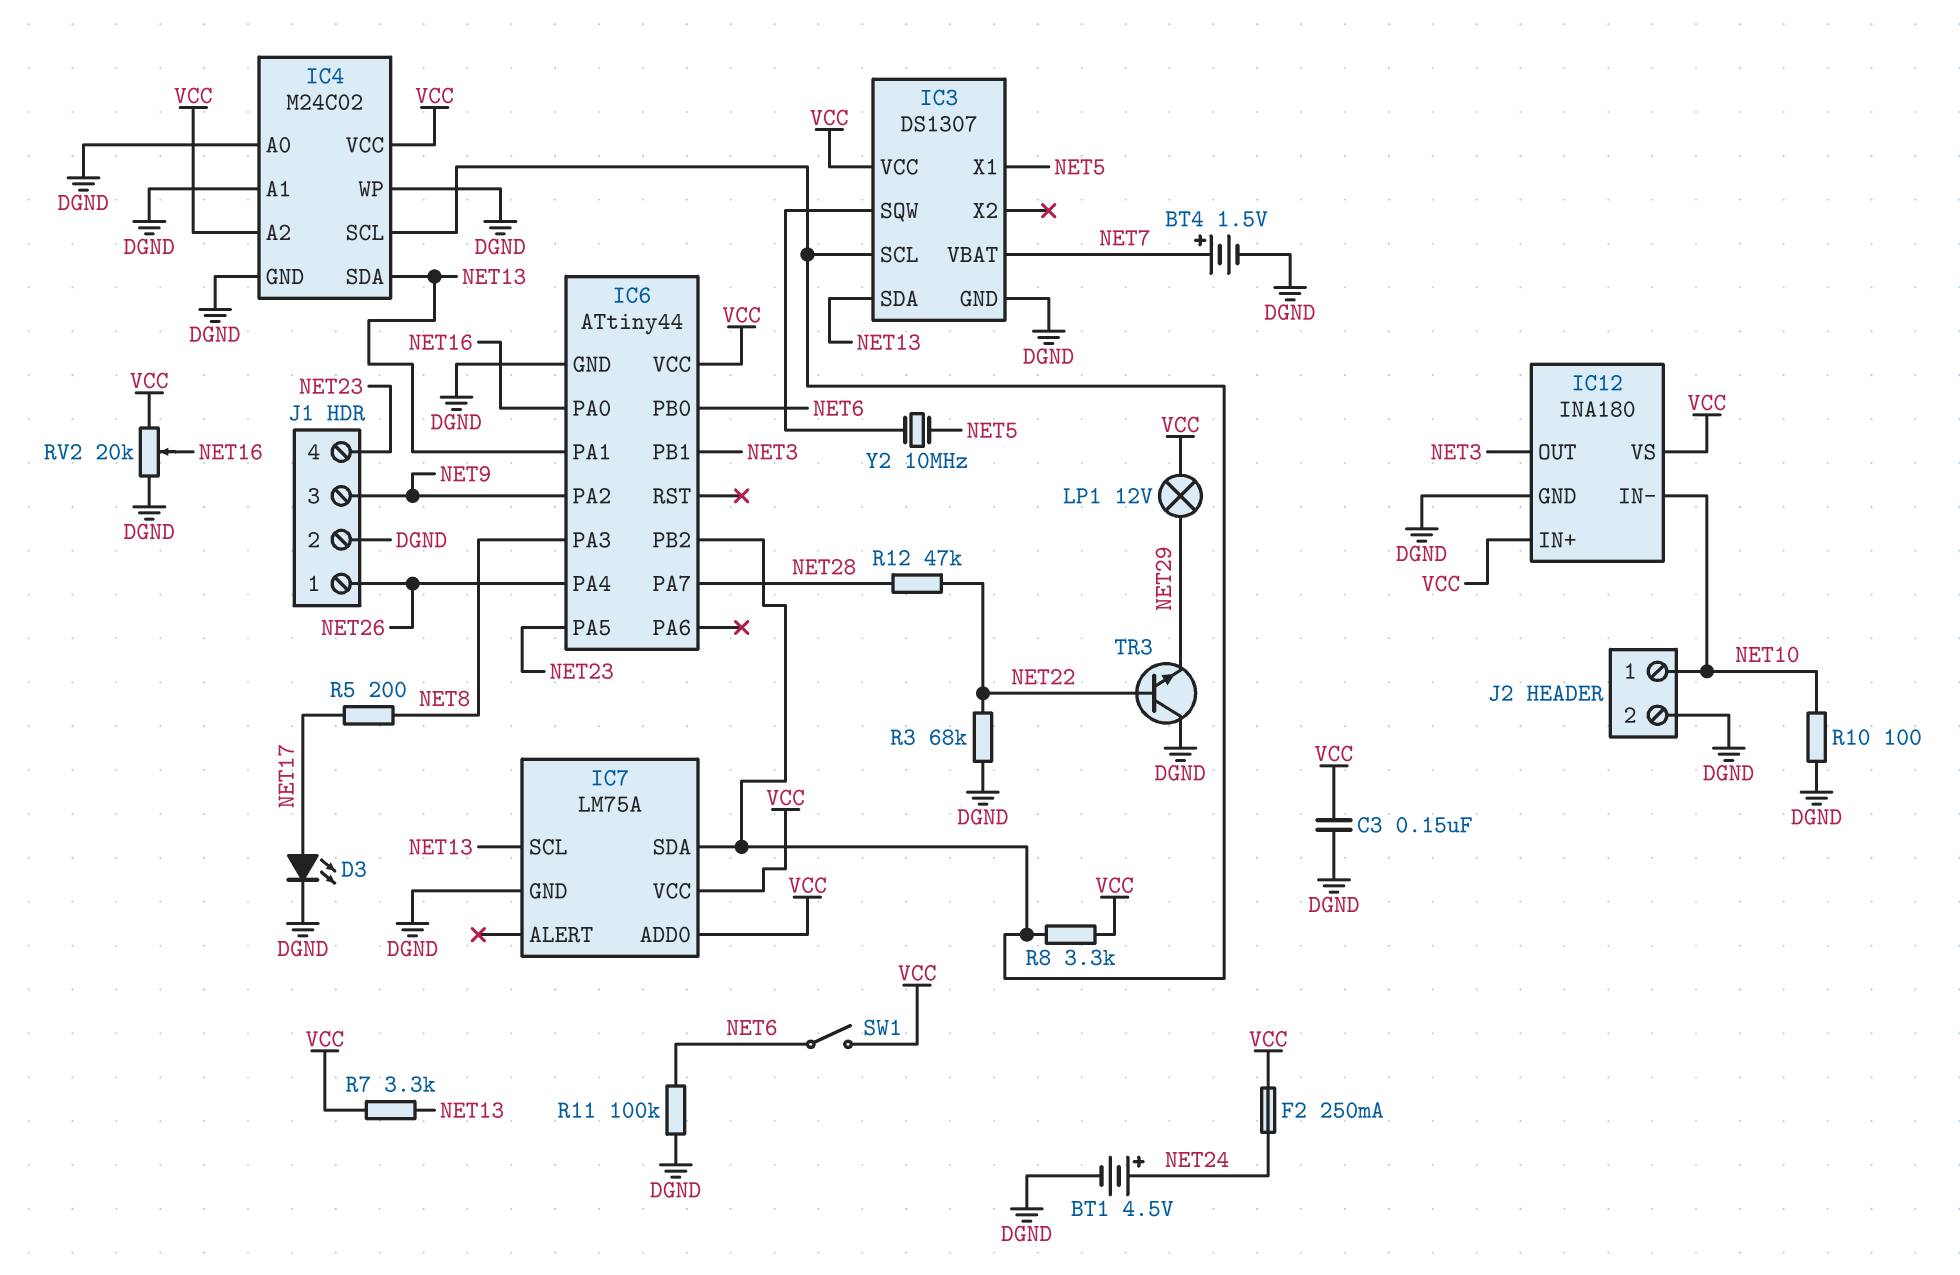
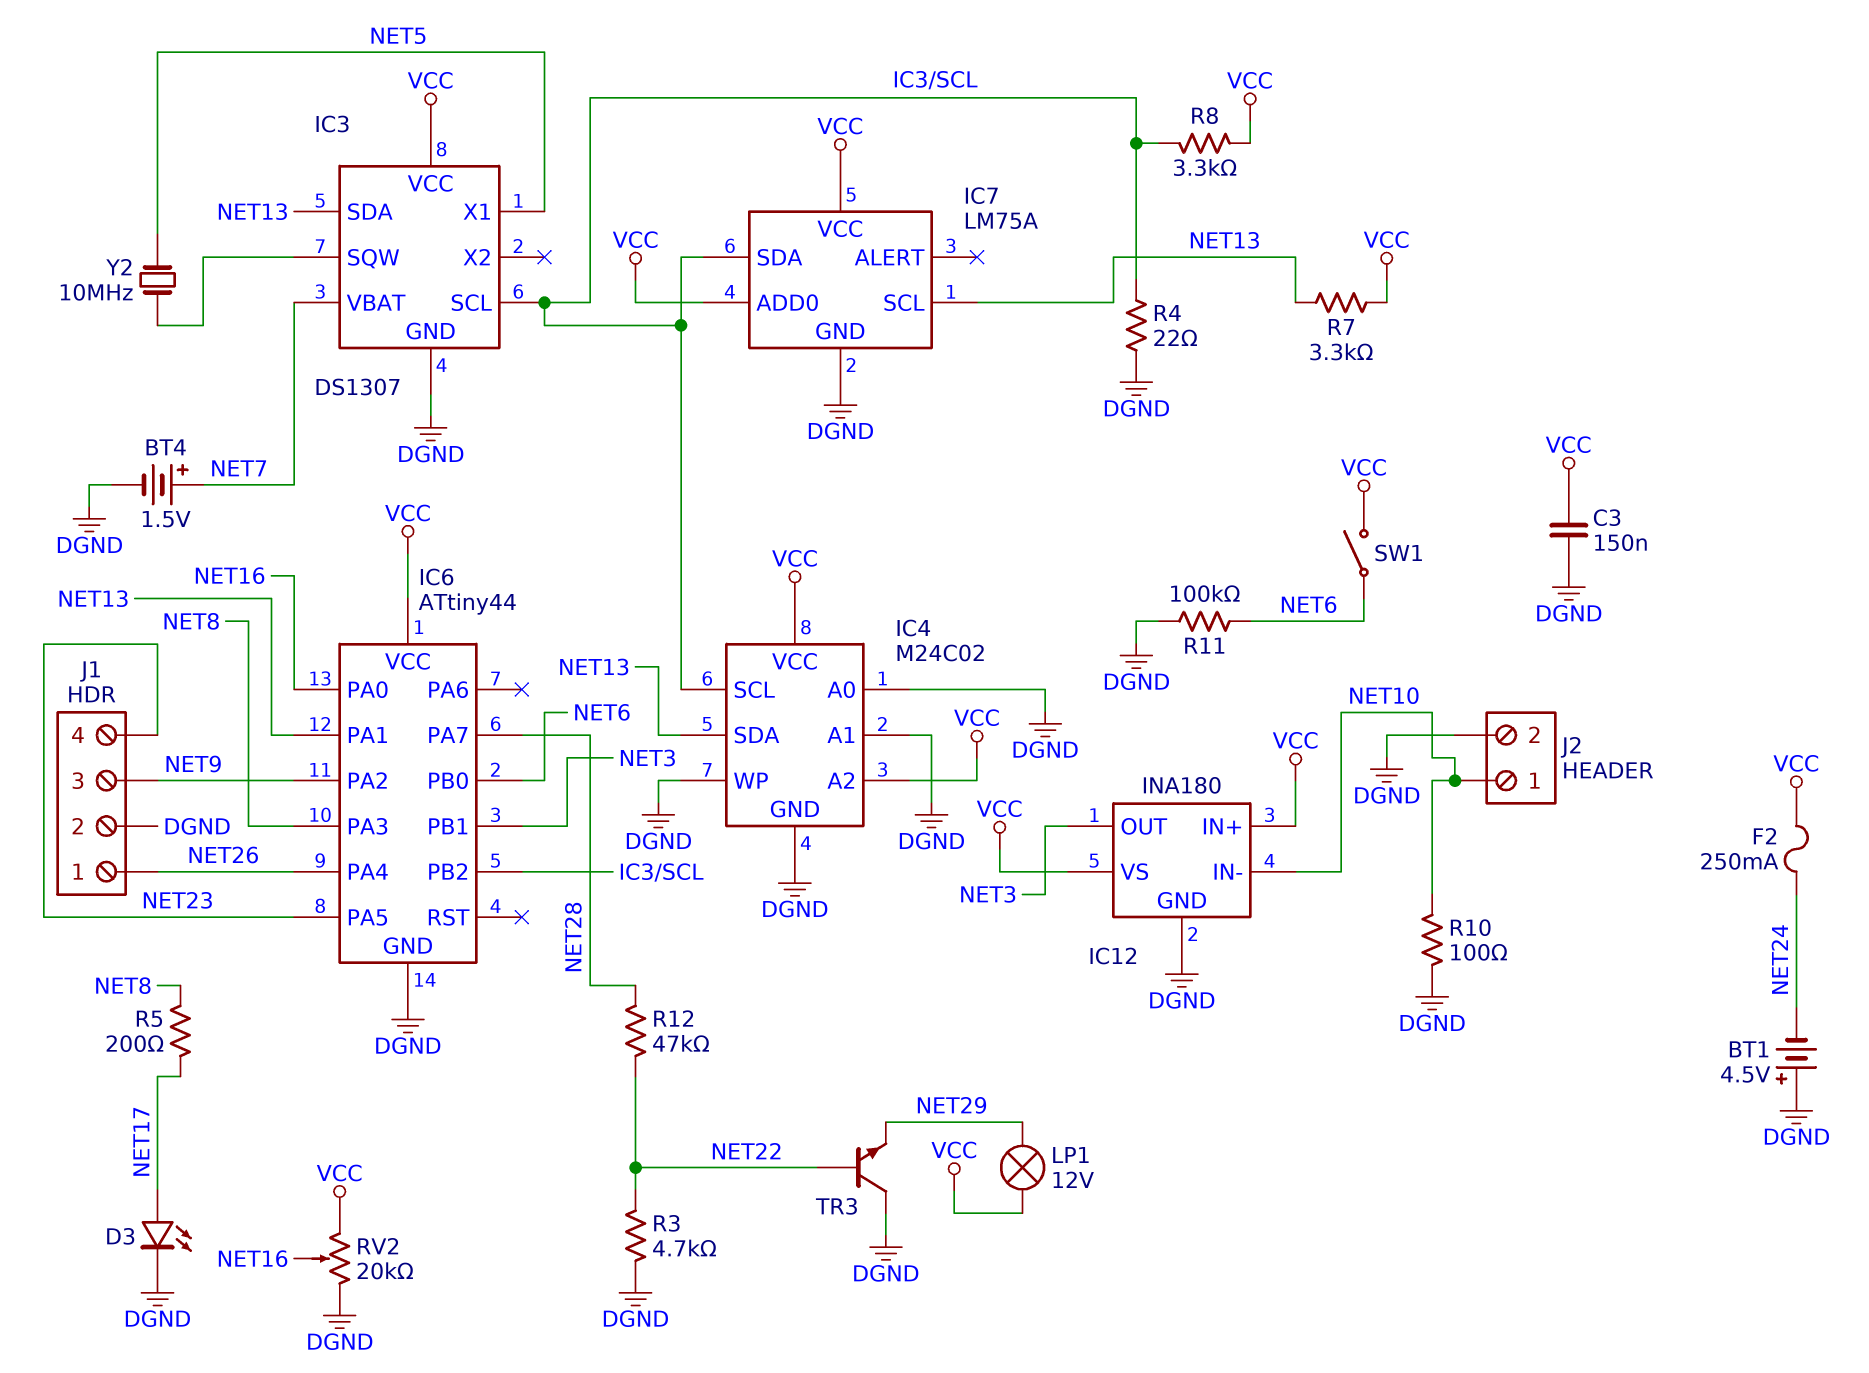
BT1: 4.5V (plus NET24, minus DGND) -> 4.5V (plus DGND, minus NET24)
R3: 68k (DGND, NET22) -> 4.7k (DGND, NET22)
R4: none -> 22 (DGND, IC3/SCL)

